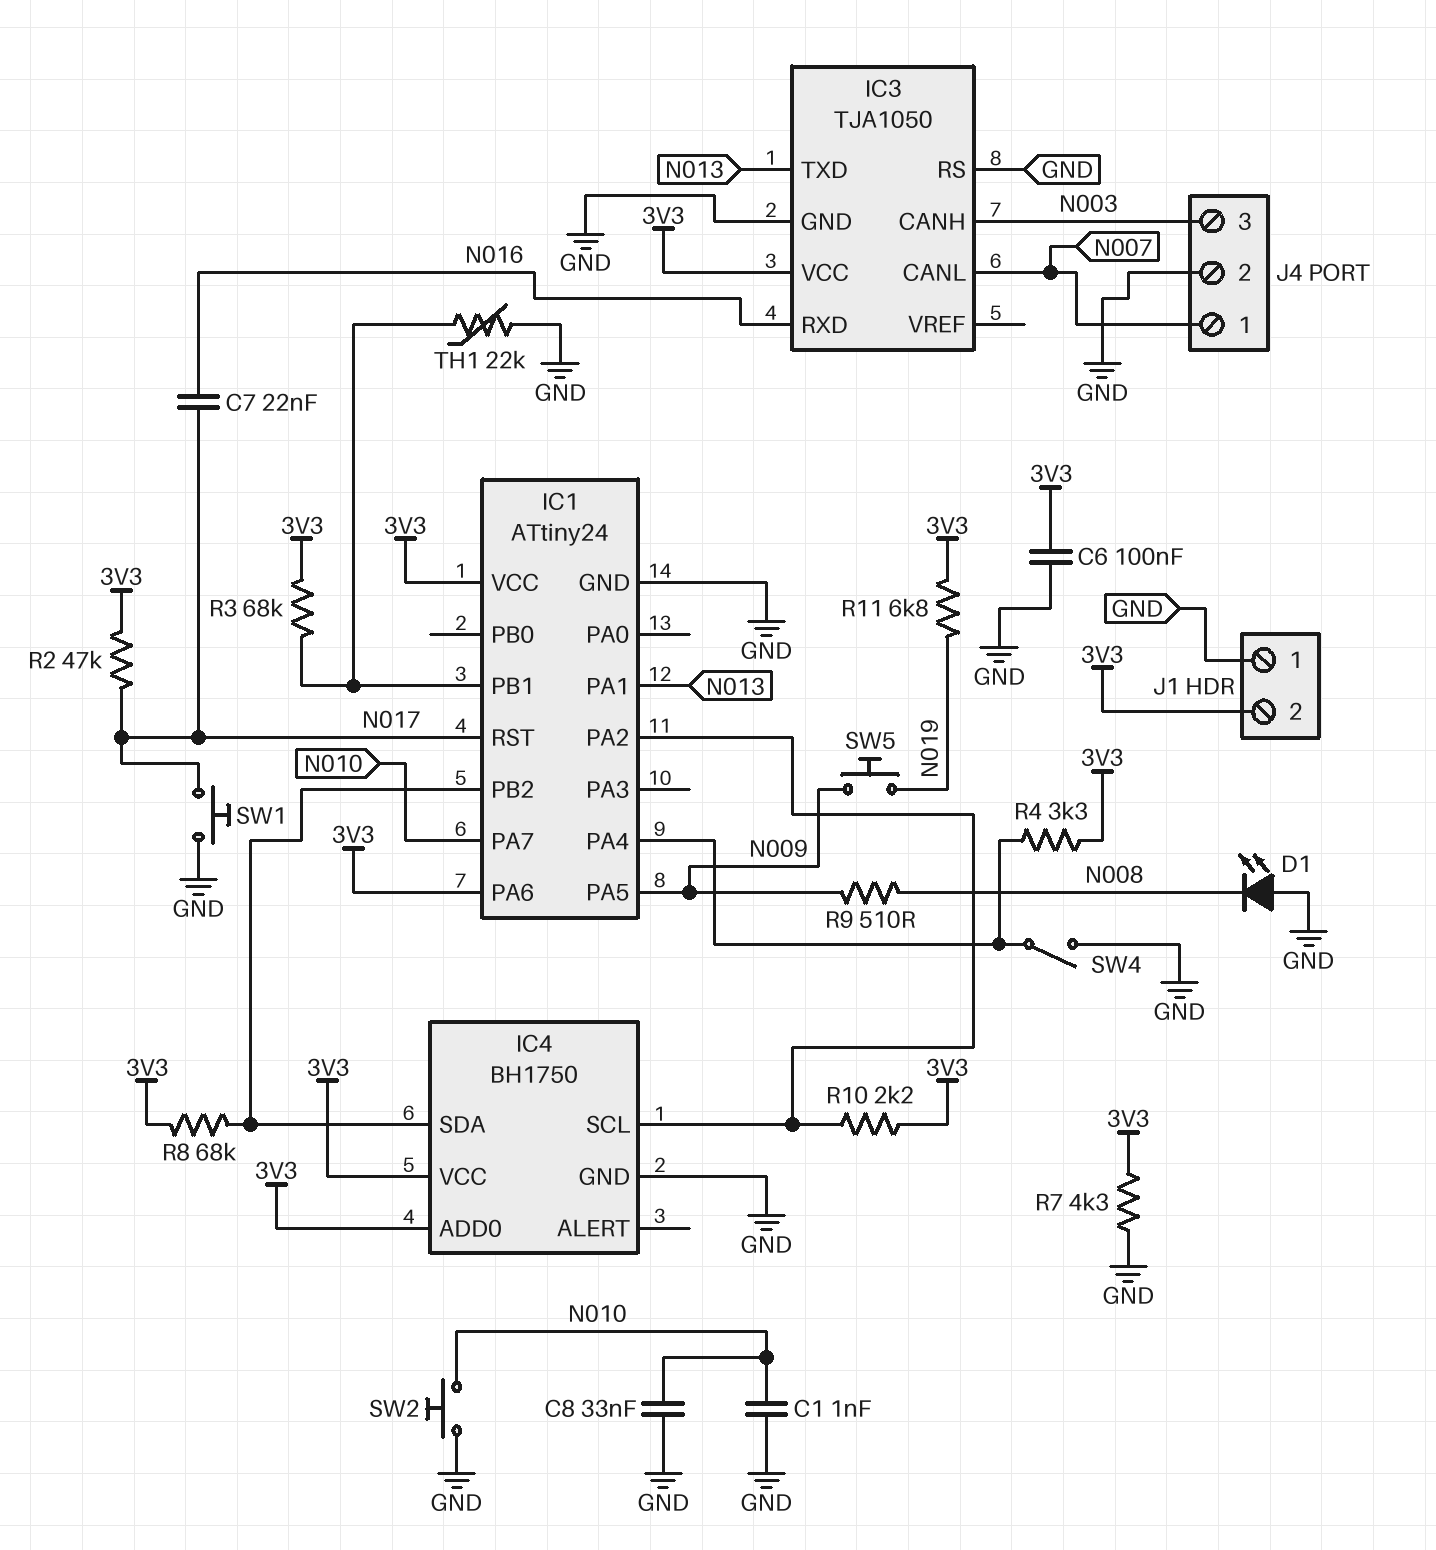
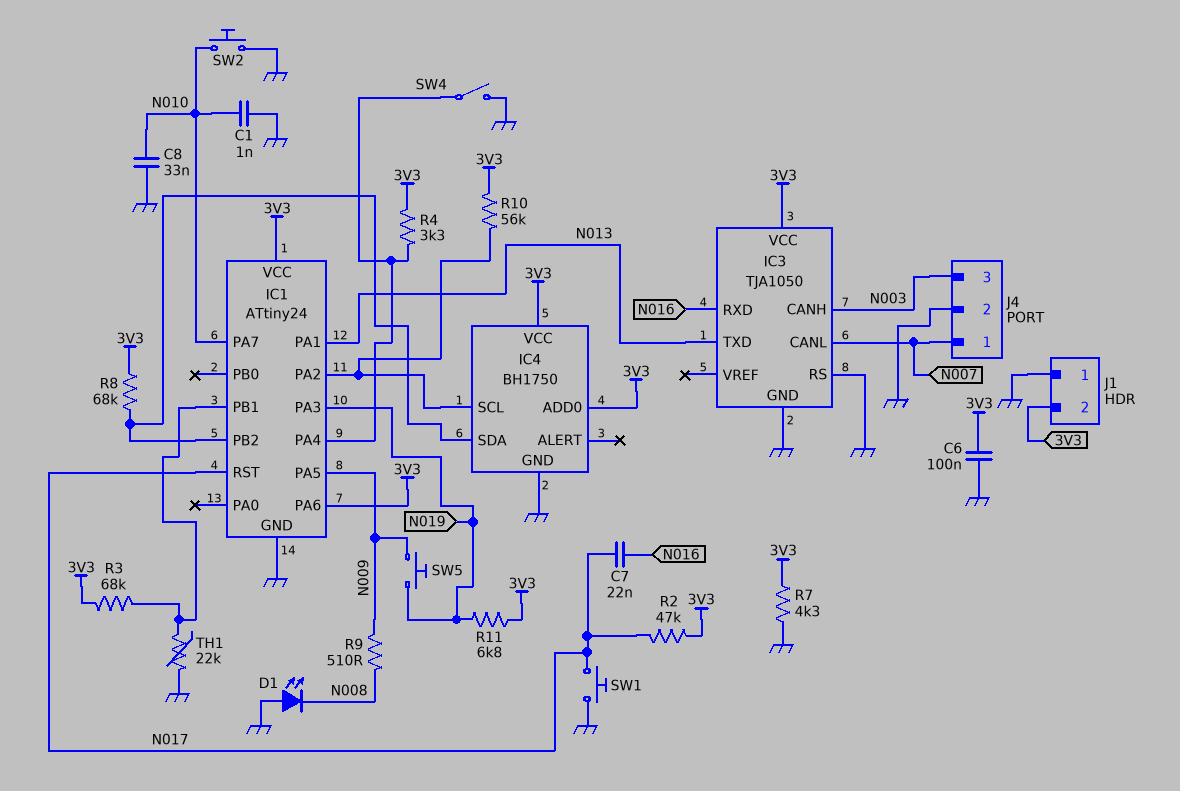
IC1 pin PA3: none -> N019
R10: 2.2k (3V3, IC1/PA2) -> 56k (3V3, IC1/PA2)

